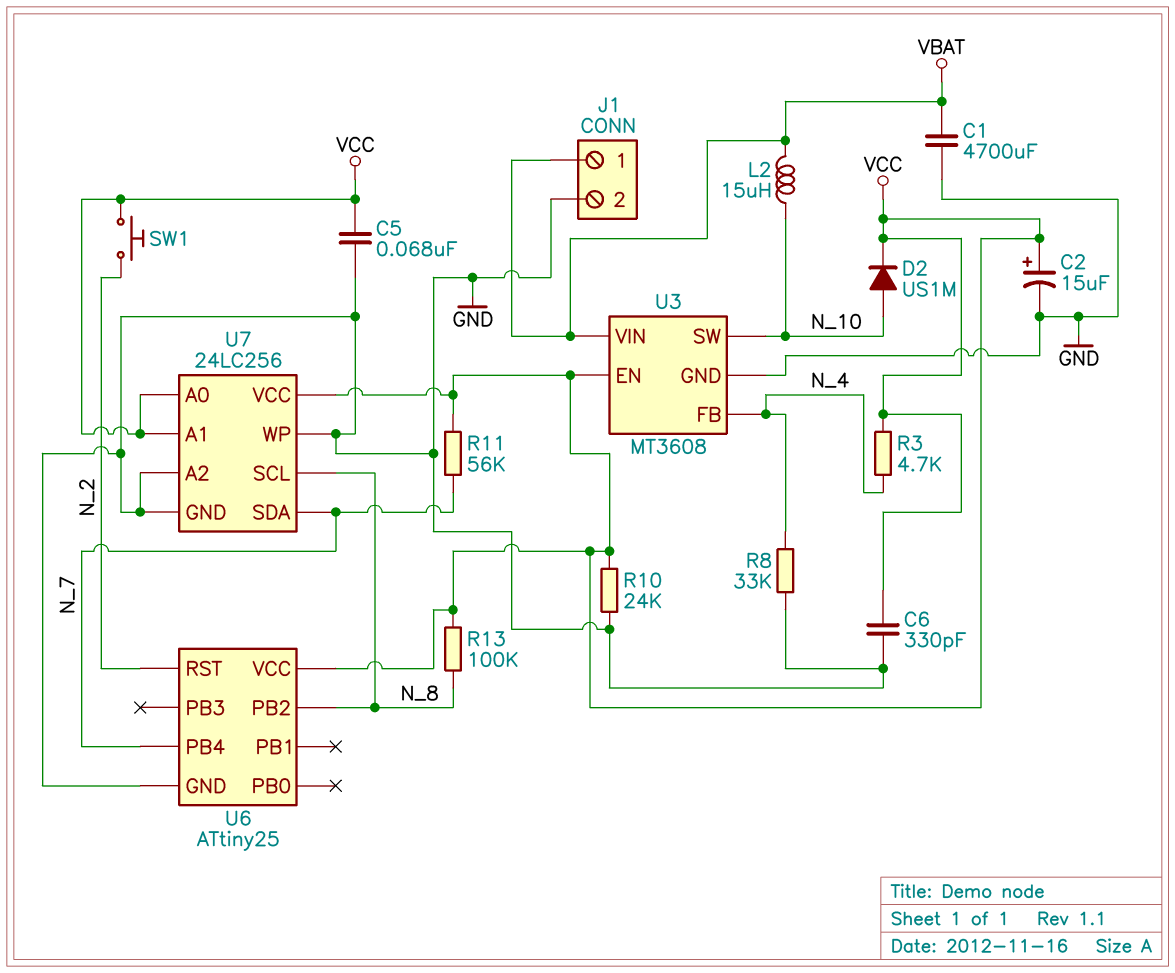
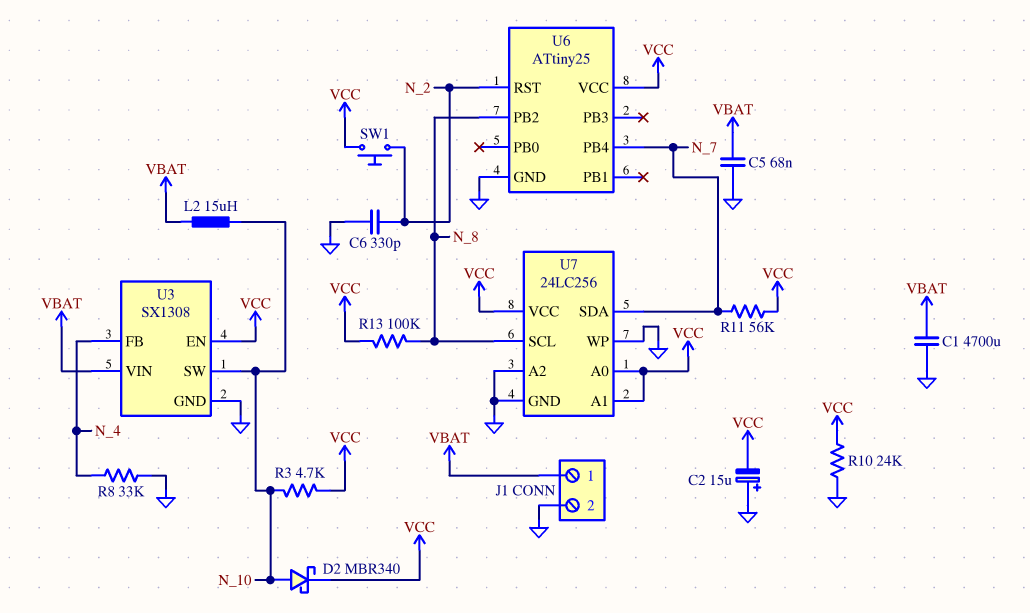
C2: 15uF (plus VCC, minus GND) -> 15uF (plus GND, minus VCC)
C5: 68nF (GND, VCC) -> 68nF (GND, VBAT)
C6: 330pF (GND, VCC) -> 330pF (GND, N_2)
D2: diode US1M (A N_10, K VCC) -> schottky MBR340 (A N_10, K VCC)
R3: 4.7k (N_4, VCC) -> 4.7k (N_10, VCC)
U3: MT3608 -> SX1308

